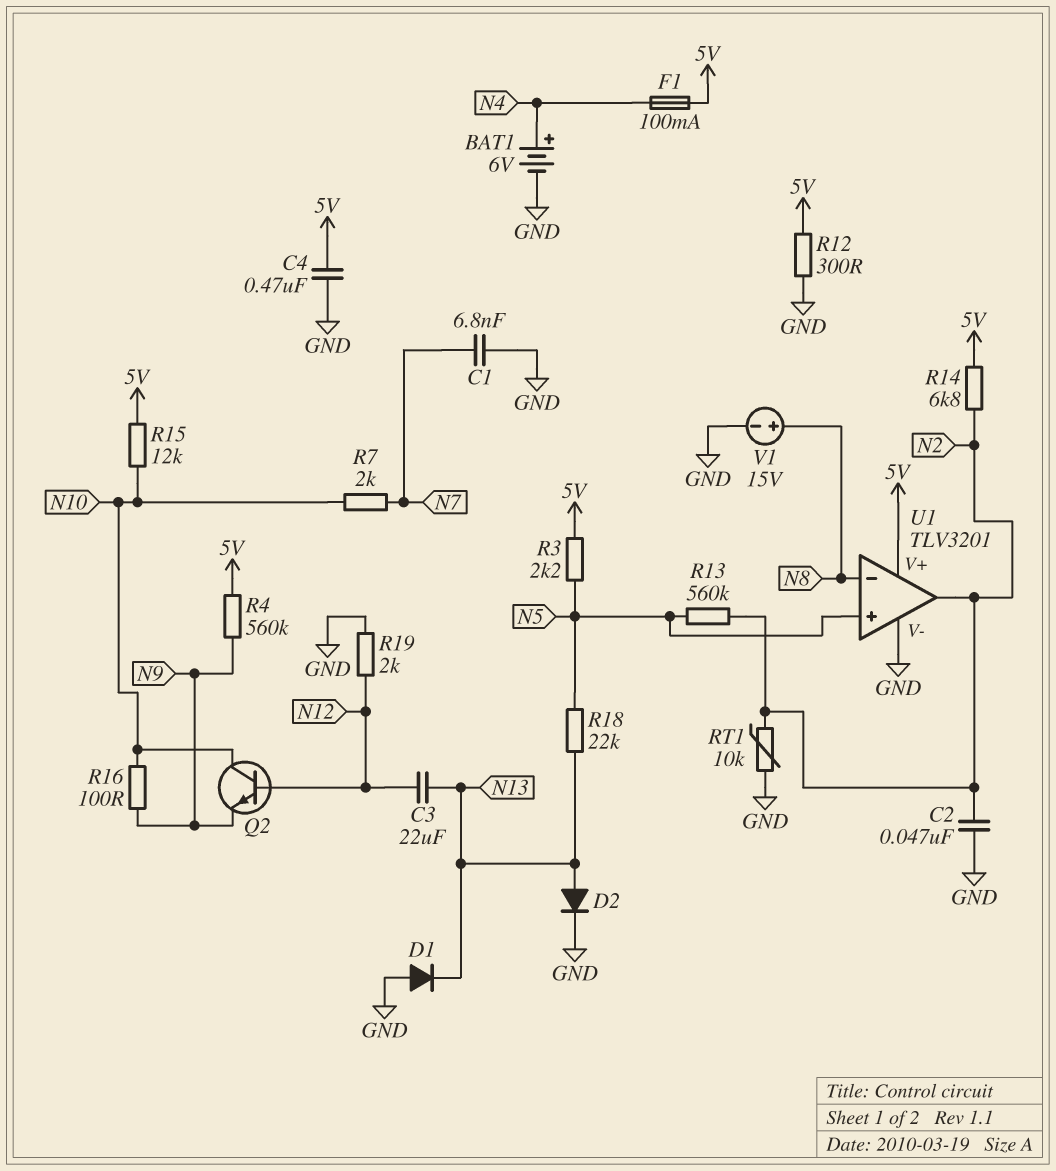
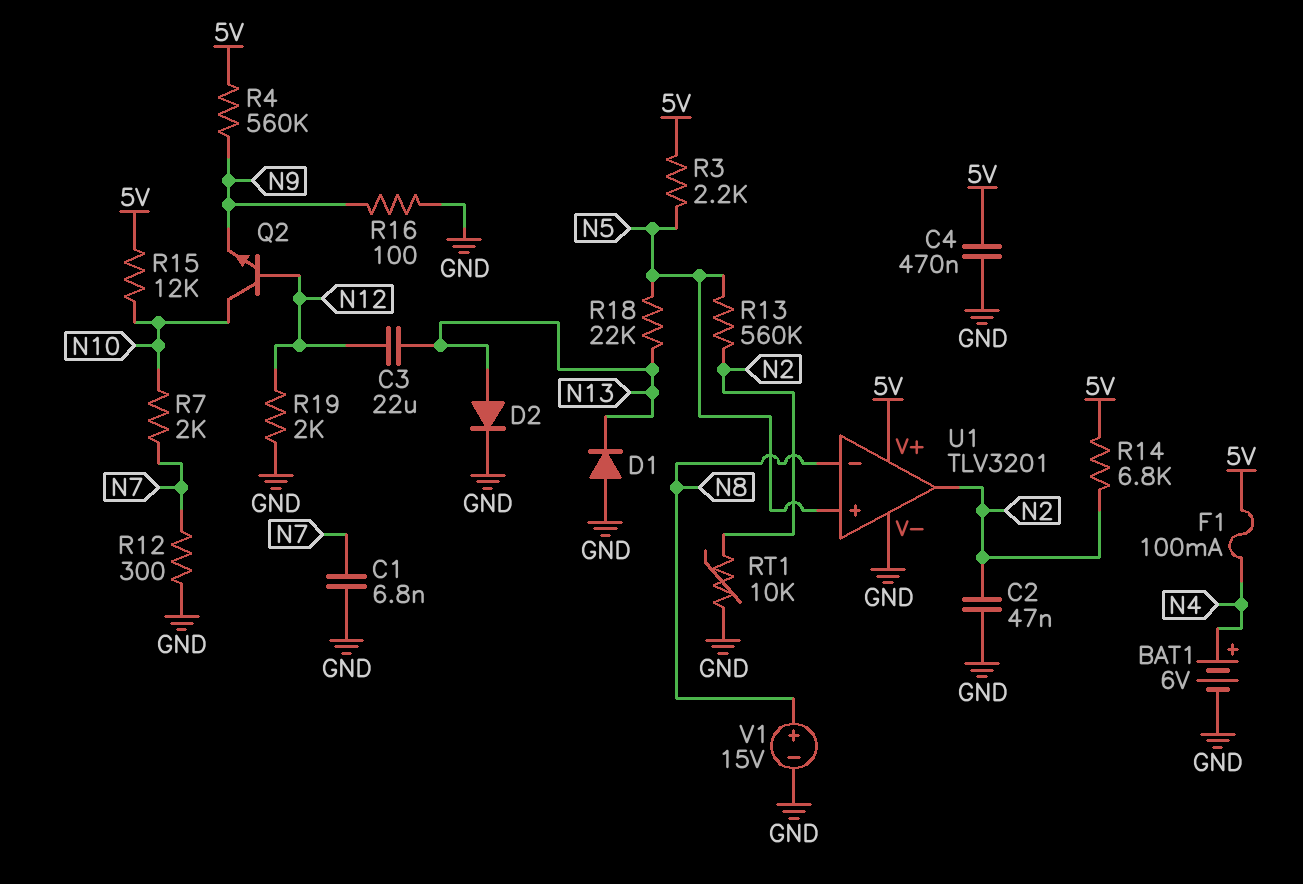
R12: 300 (5V, GND) -> 300 (GND, N7)
R16: 100 (N9, N10) -> 100 (GND, N9)

